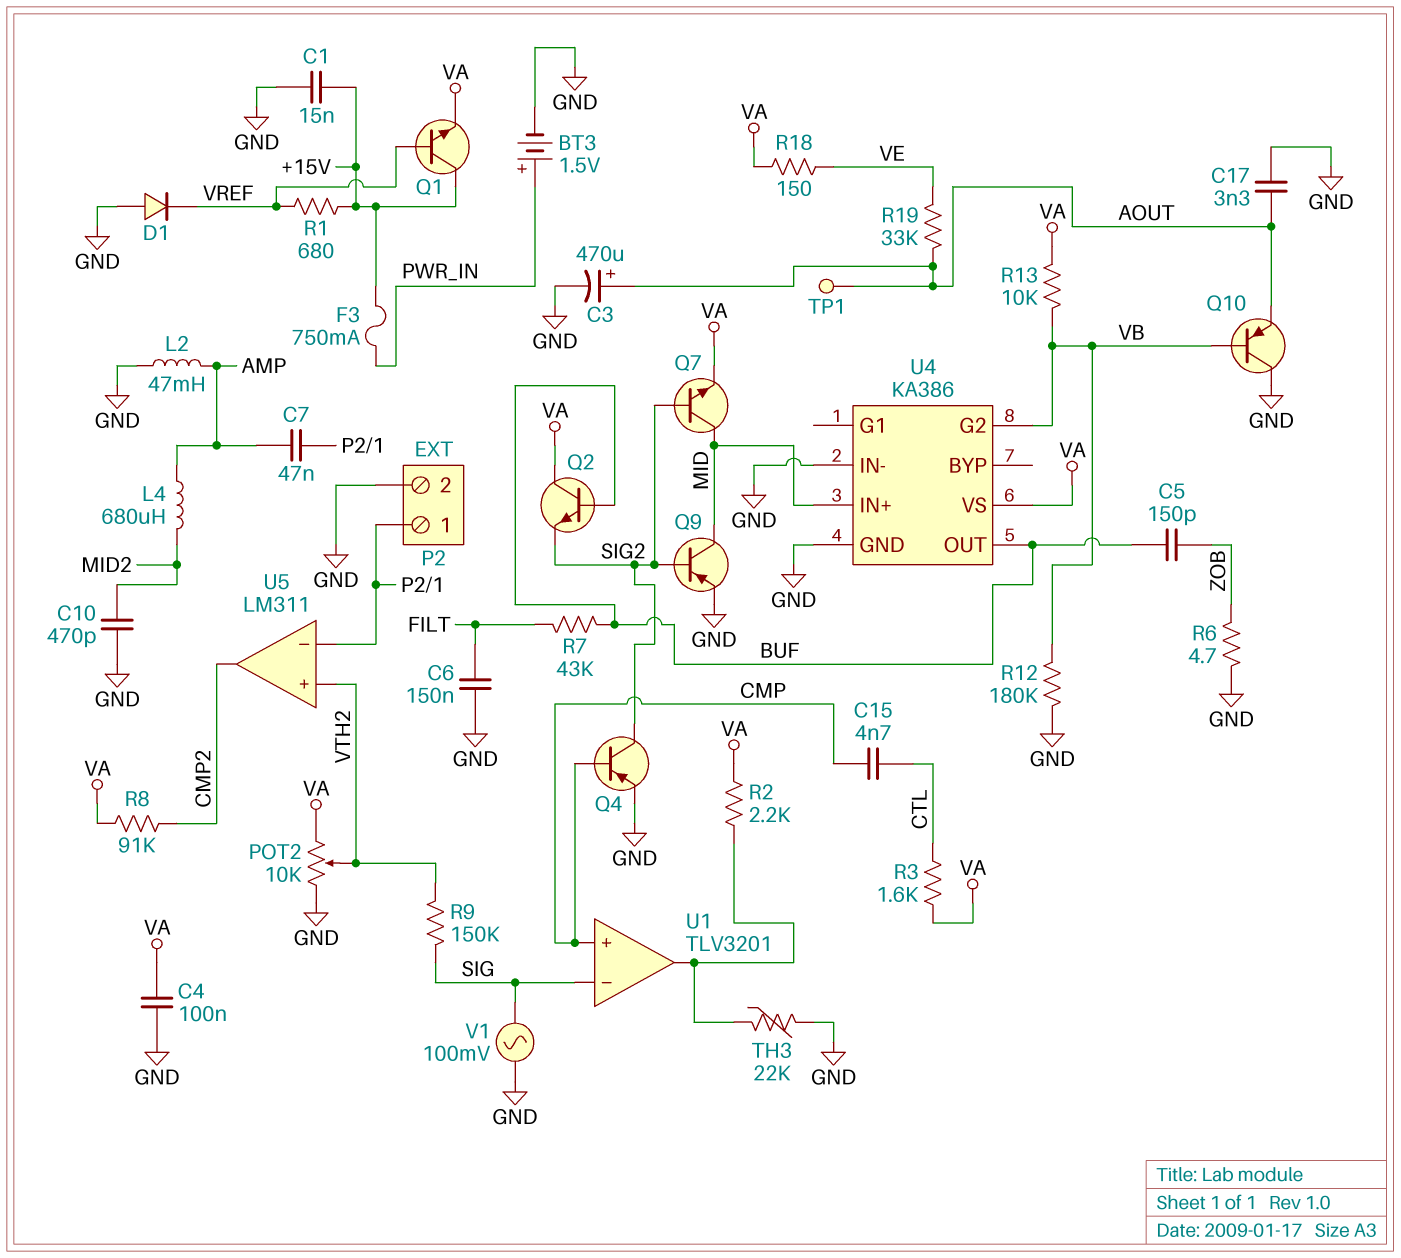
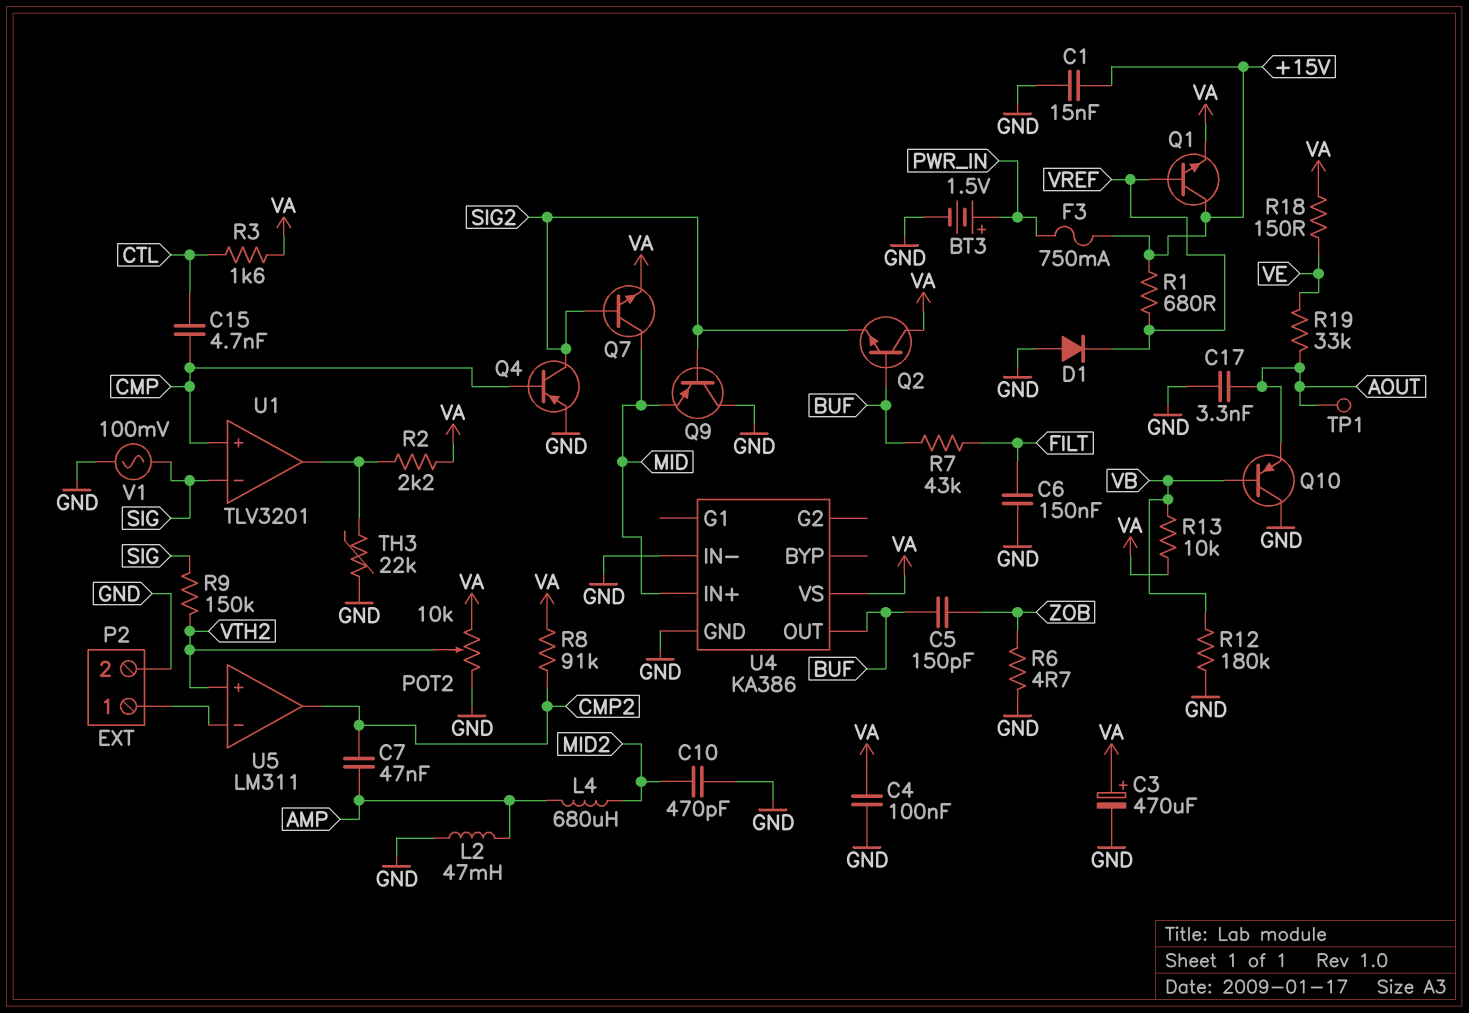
C3: 470uF (plus AOUT, minus GND) -> 470uF (plus VA, minus GND)
C7: 47nF (AMP, P2/1) -> 47nF (AMP, CMP2)
Q9: PNP (B SIG2, C MID, E GND) -> PNP (B SIG2, C GND, E MID)
U4 pin G2: VB -> none

